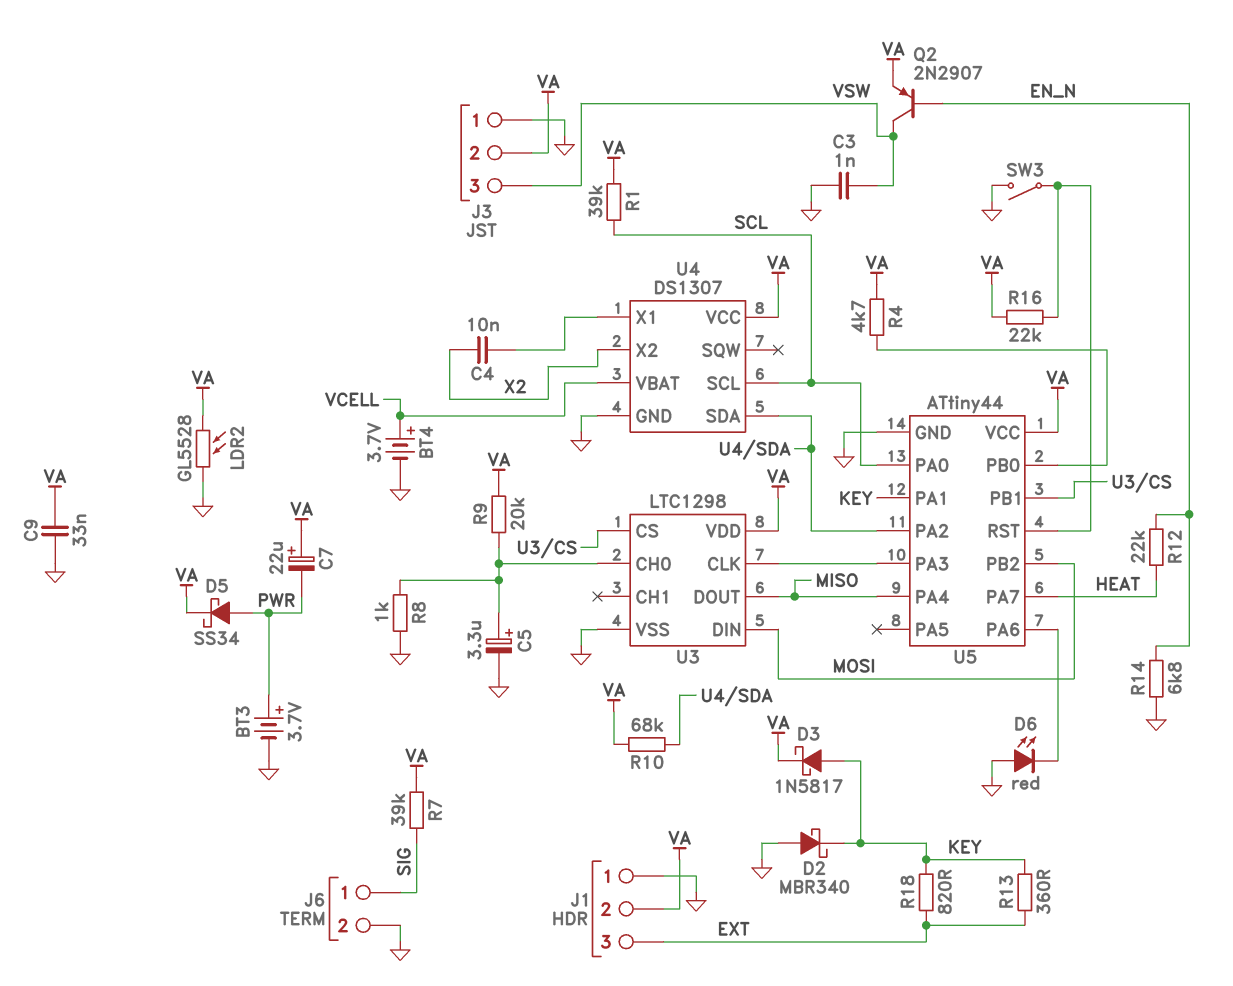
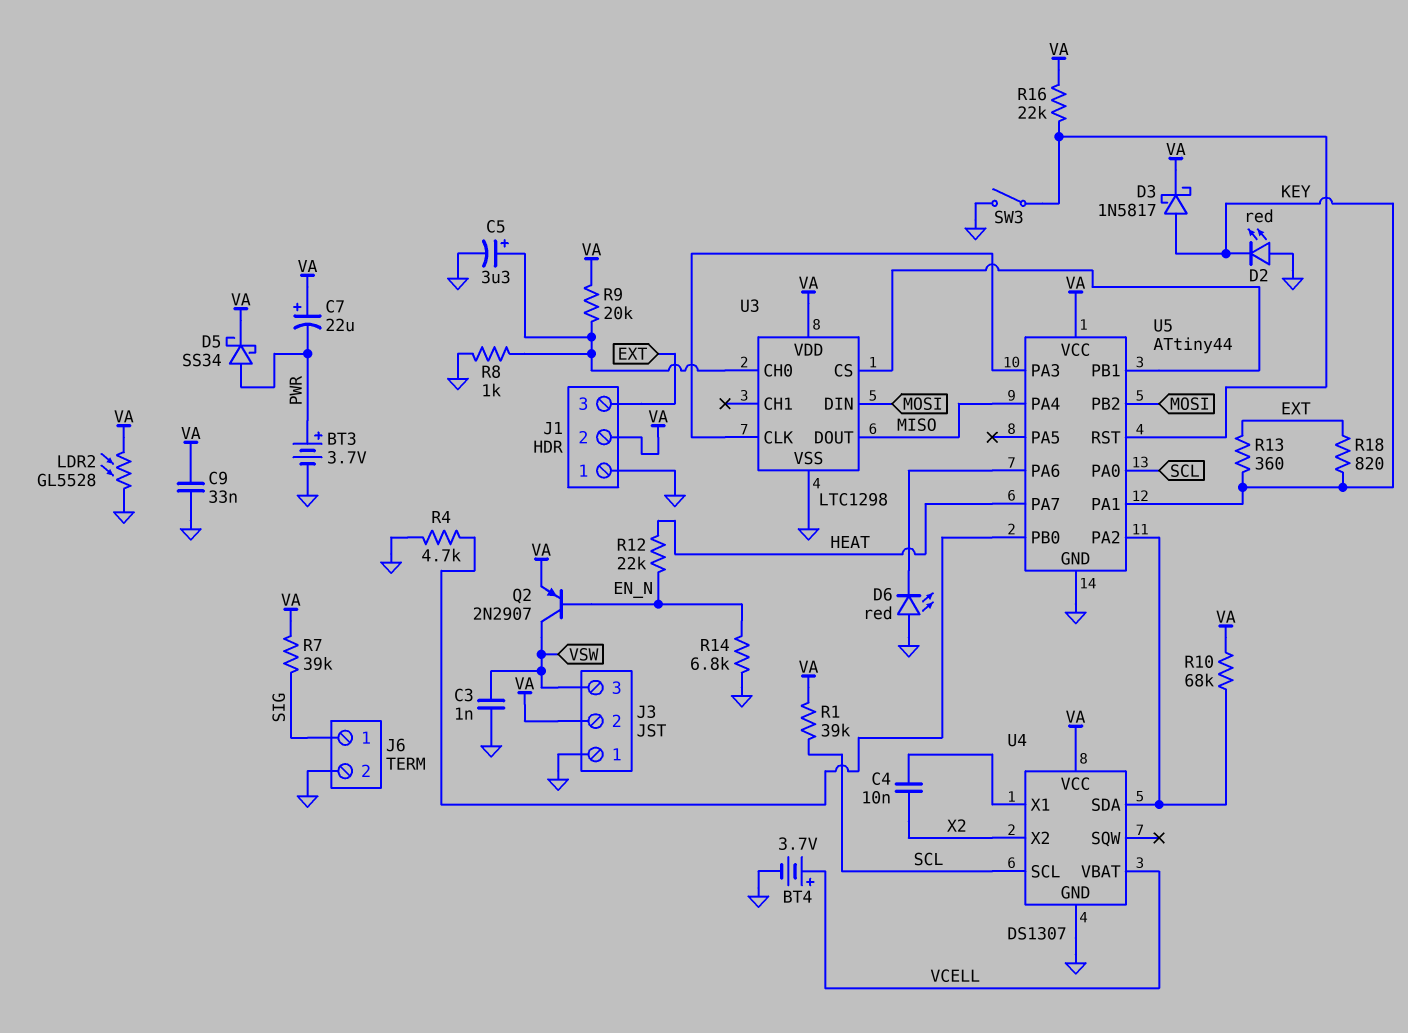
D2: schottky MBR340 (A GND, K KEY) -> LED red (A GND, K KEY)
R4: 4.7k (U5/PB0, VA) -> 4.7k (GND, U5/PB0)

